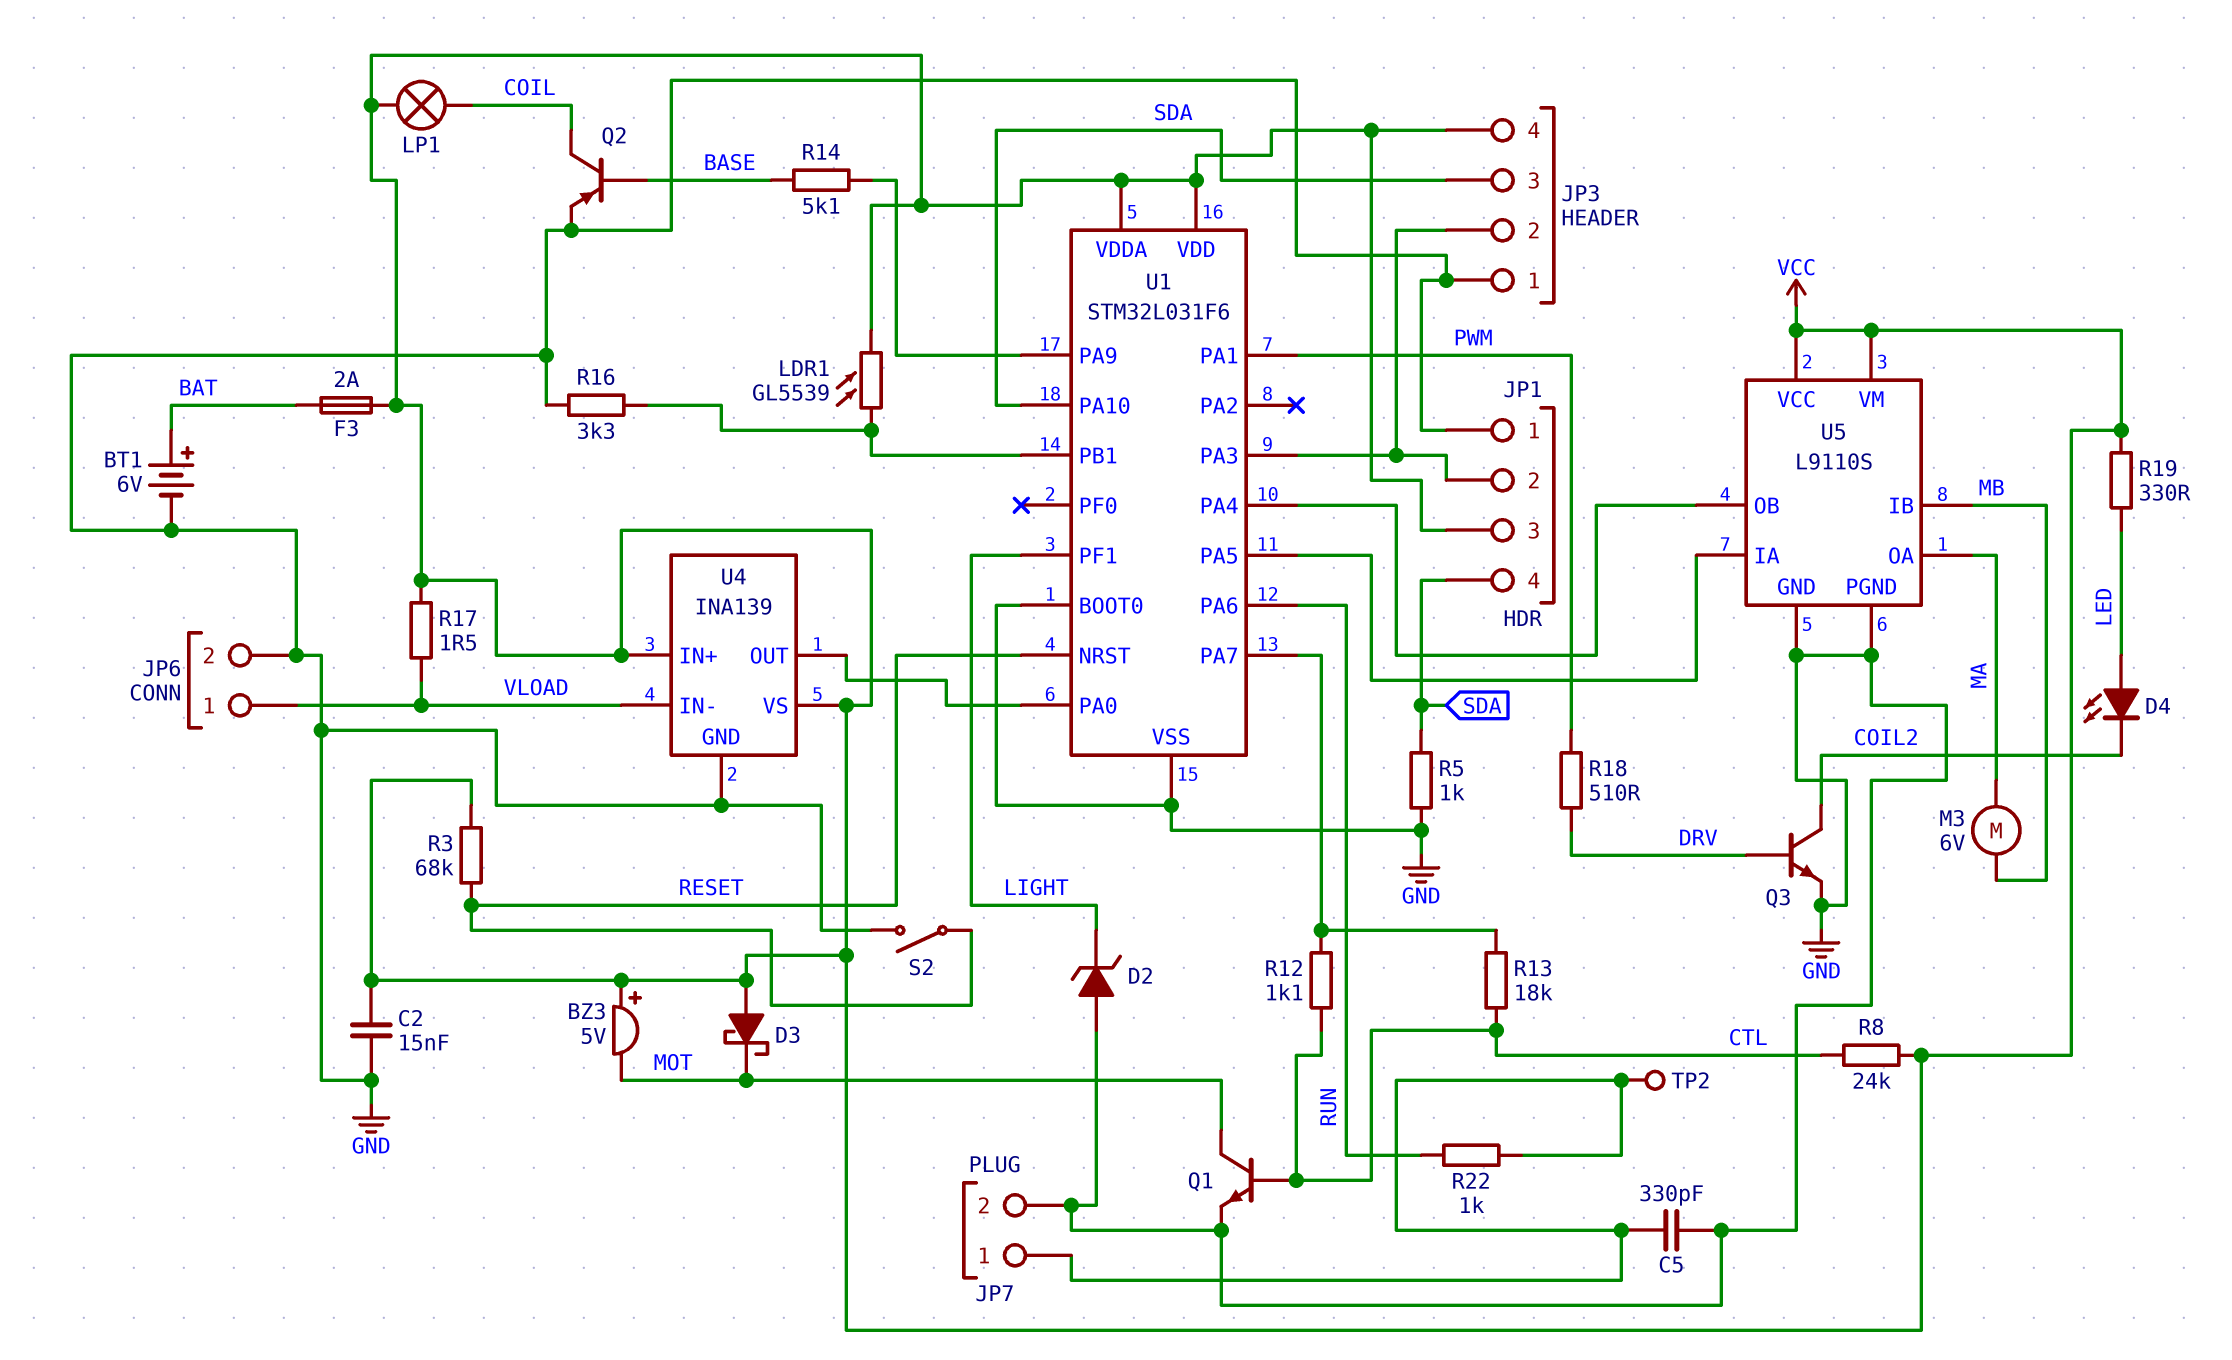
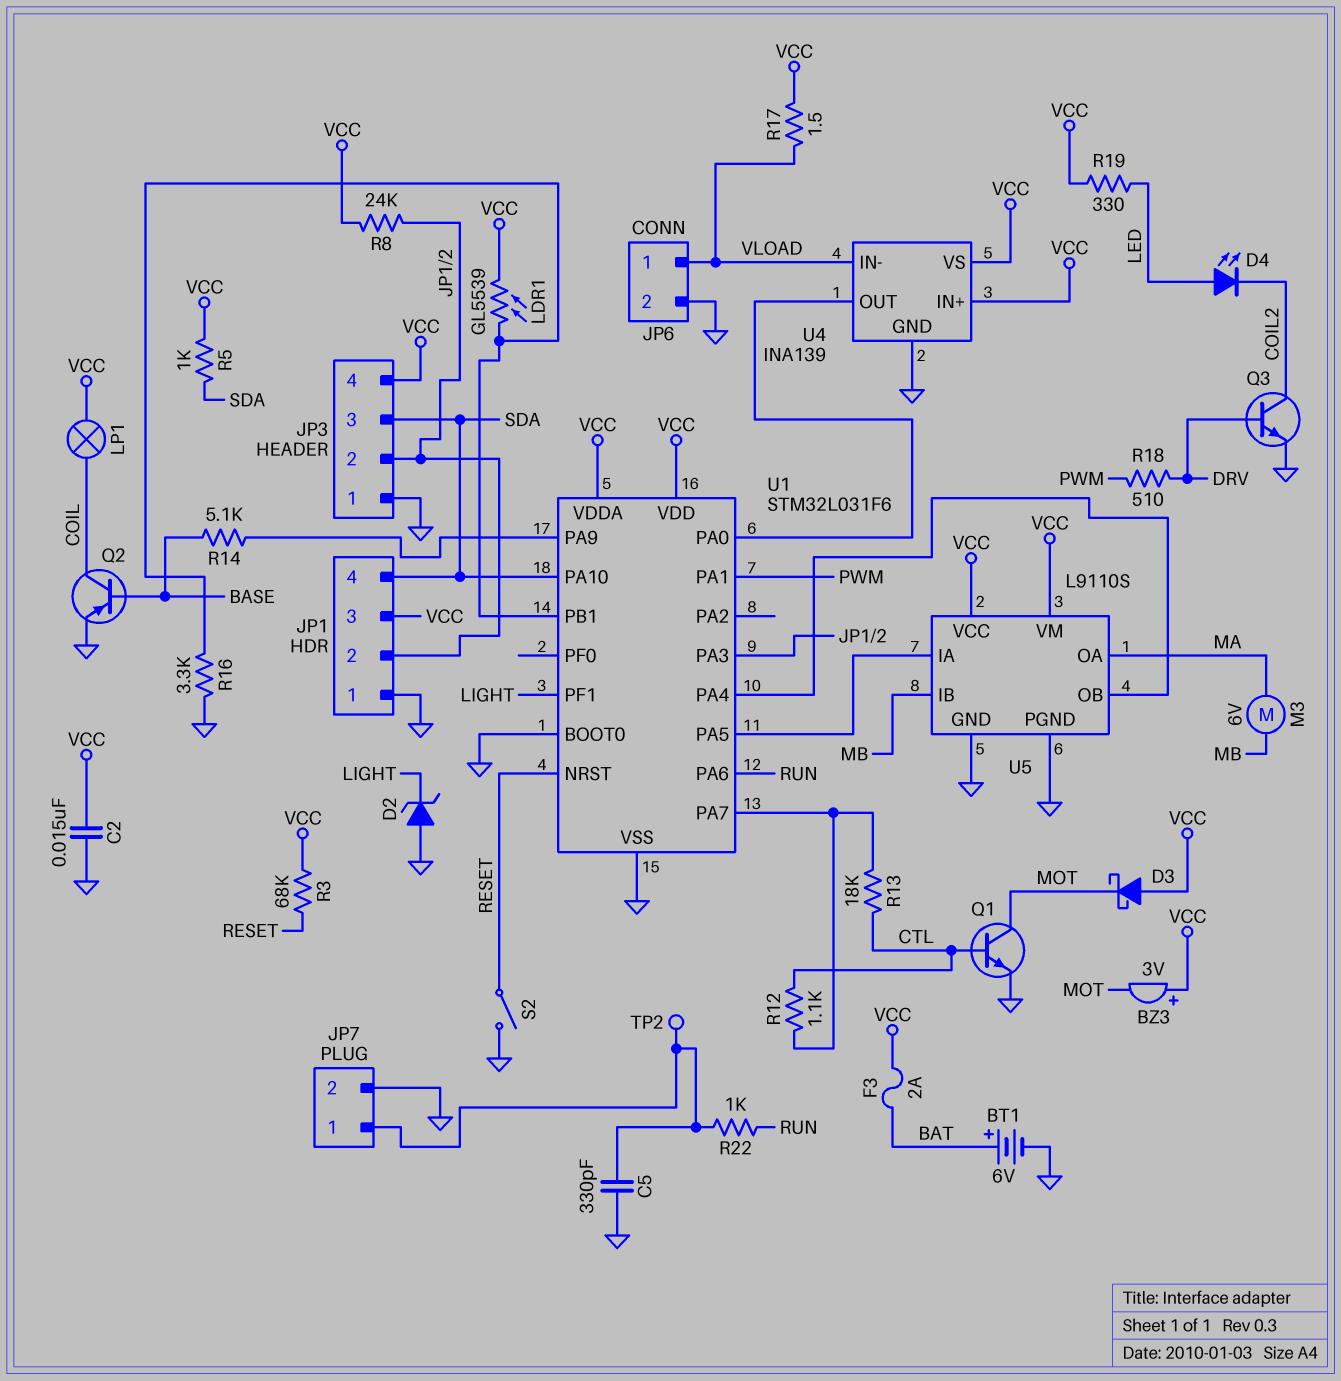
BZ3: buzzer 5V (plus VCC, minus MOT) -> buzzer 3V (plus VCC, minus MOT)
R5: 1k (GND, SDA) -> 1k (SDA, VCC)
R8: 24k (CTL, VCC) -> 24k (JP1/2, VCC)

